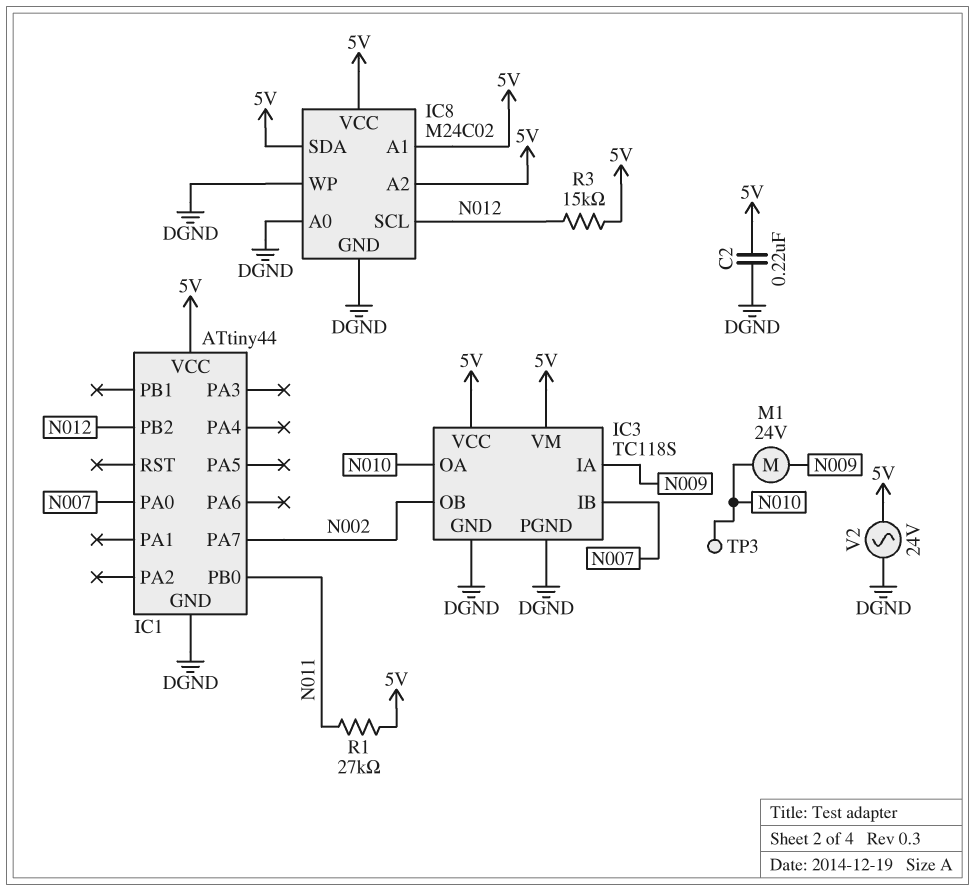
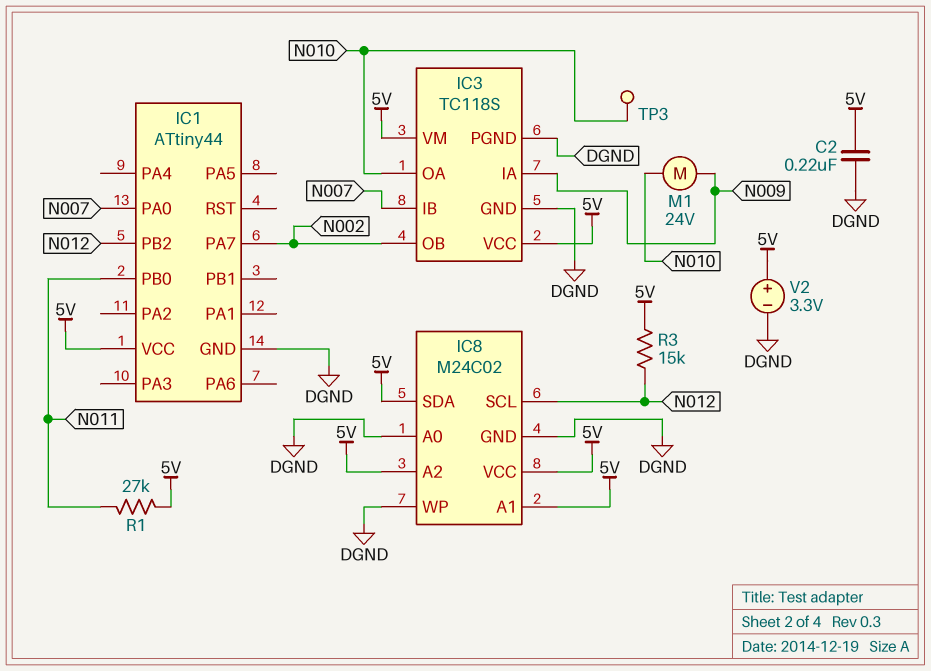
V2: AC 24V (5V, DGND) -> 3.3V (plus 5V, minus DGND)

